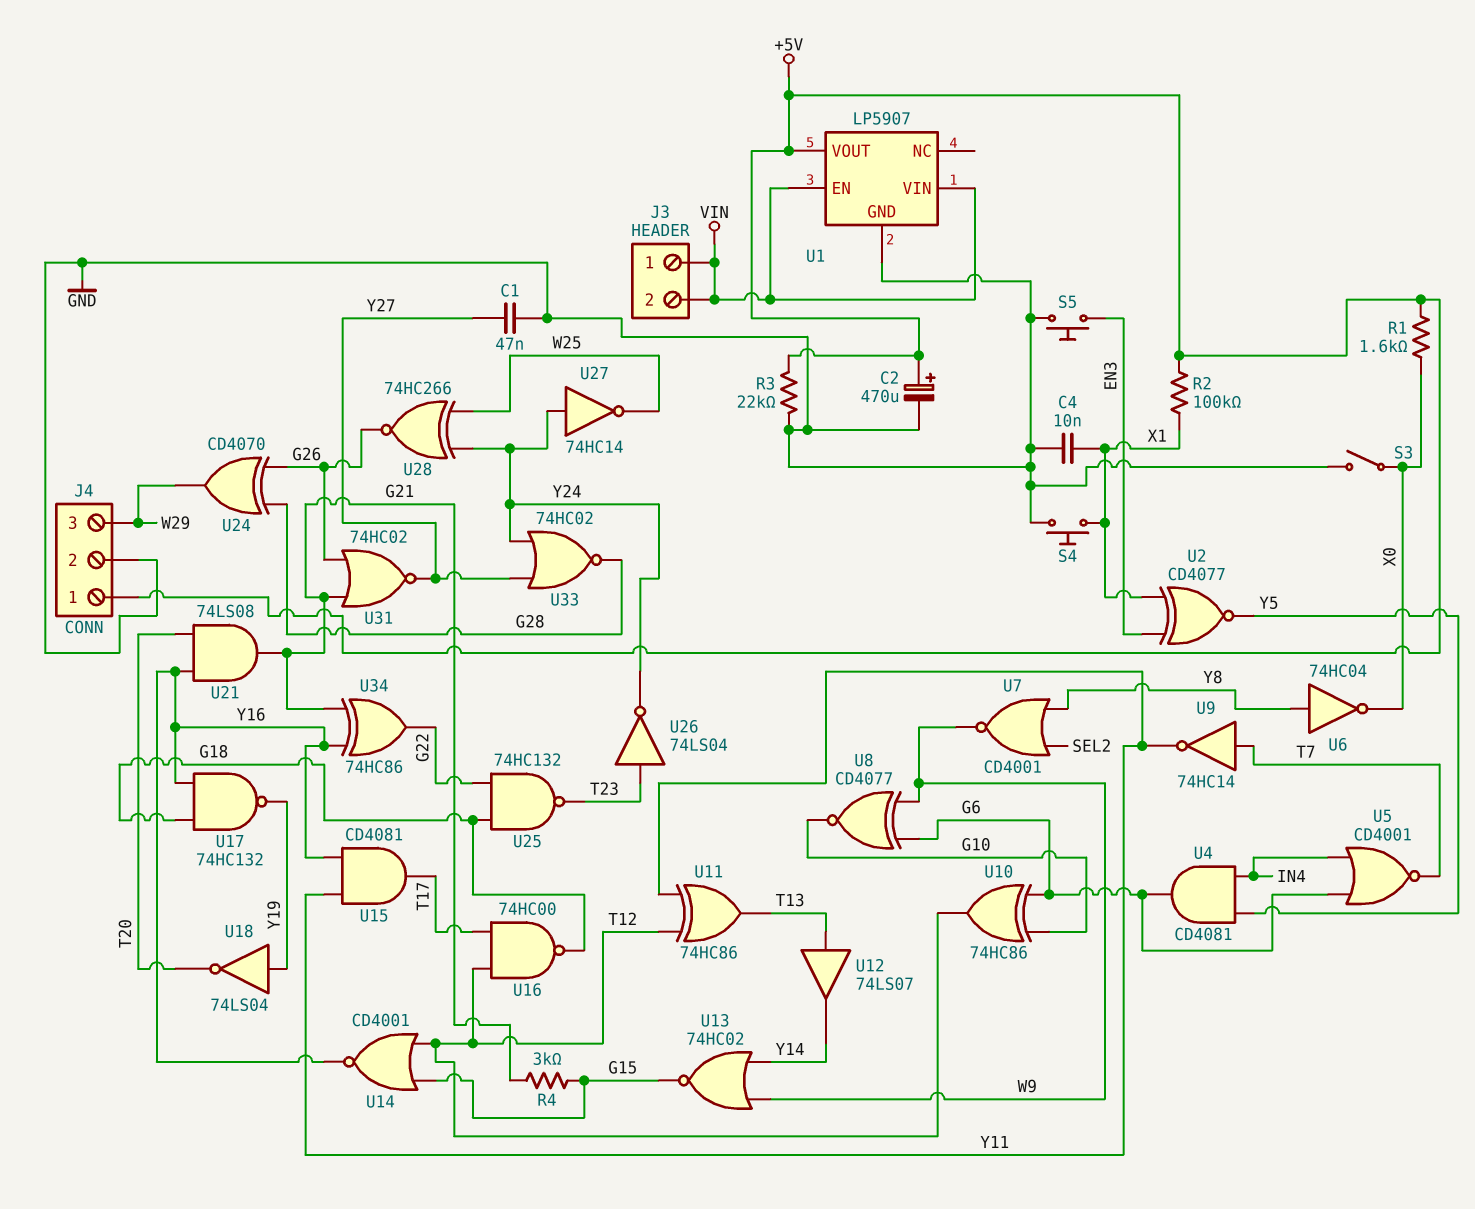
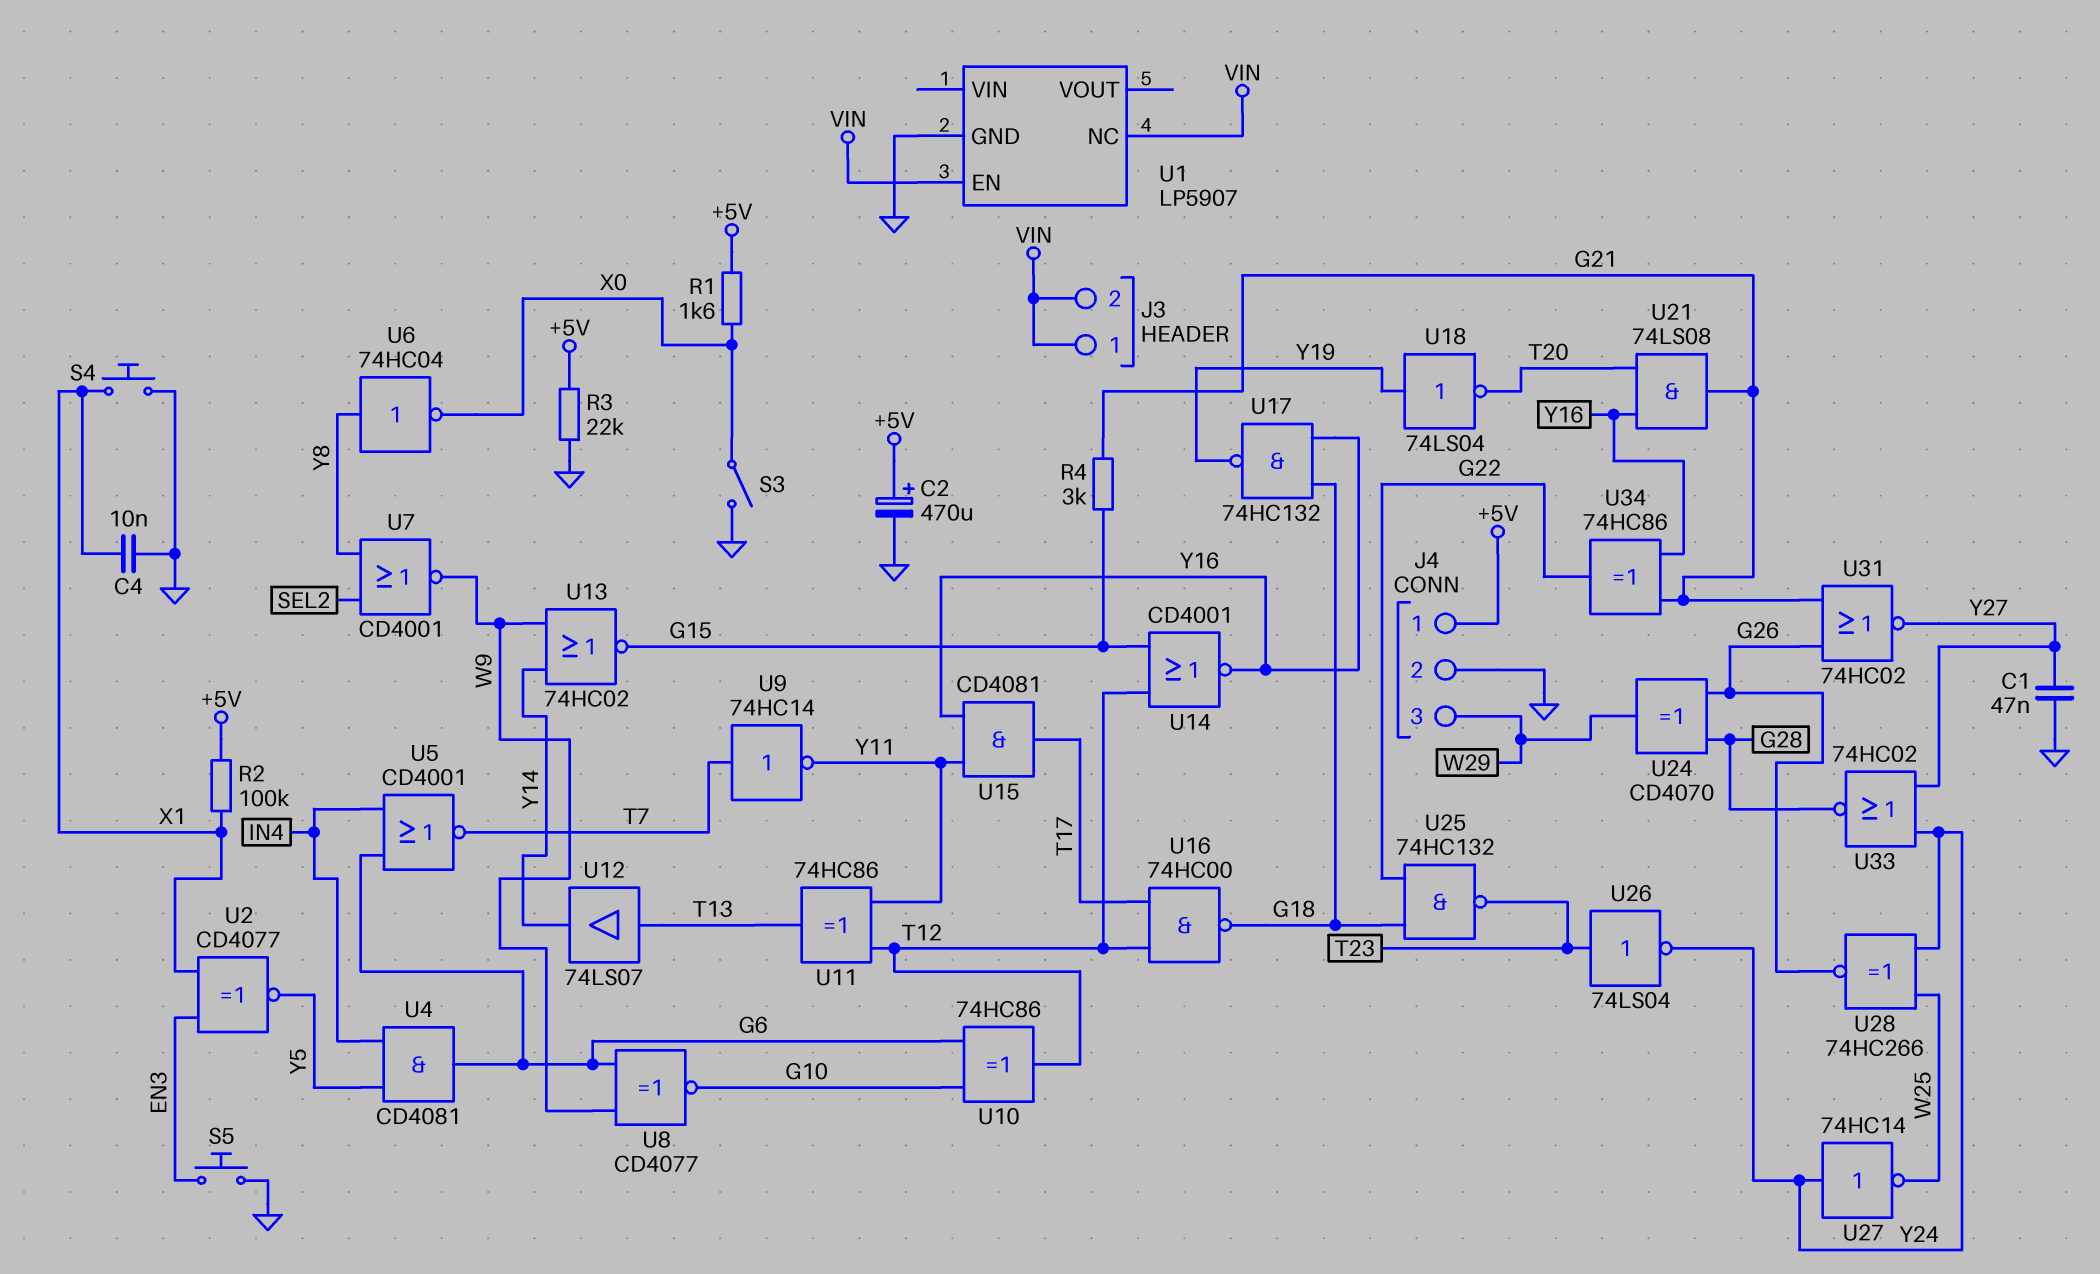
U1 pin NC: none -> VIN
U1 pin VIN: VIN -> none
U1 pin VOUT: +5V -> none

